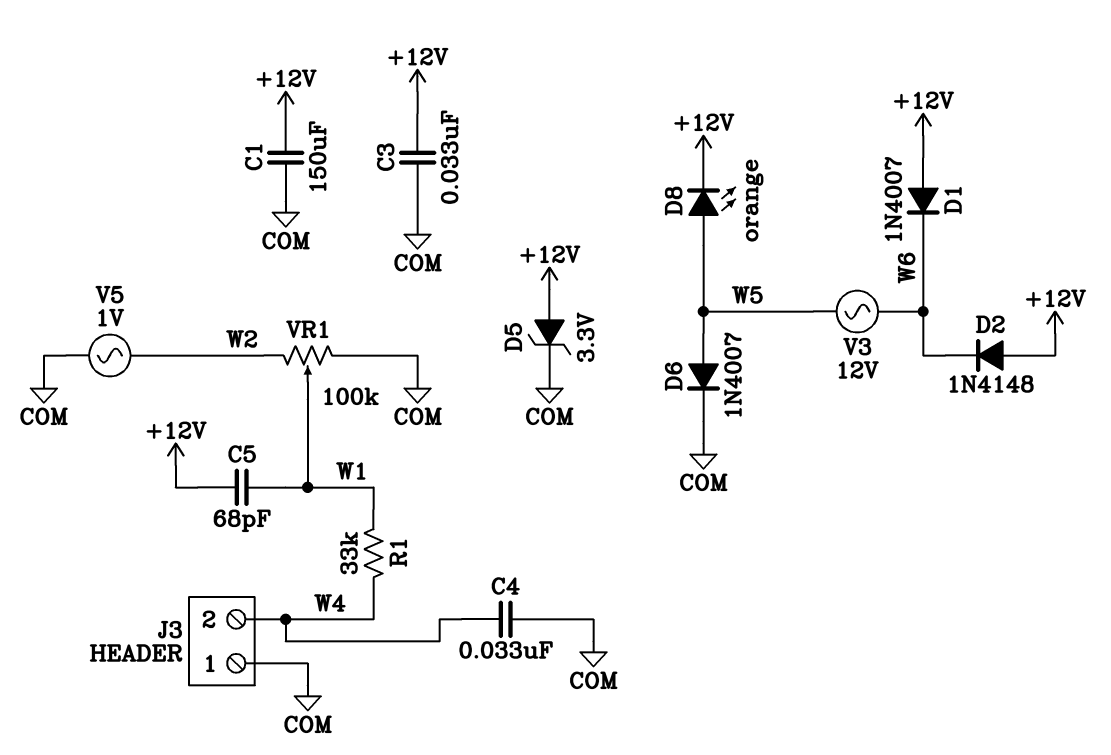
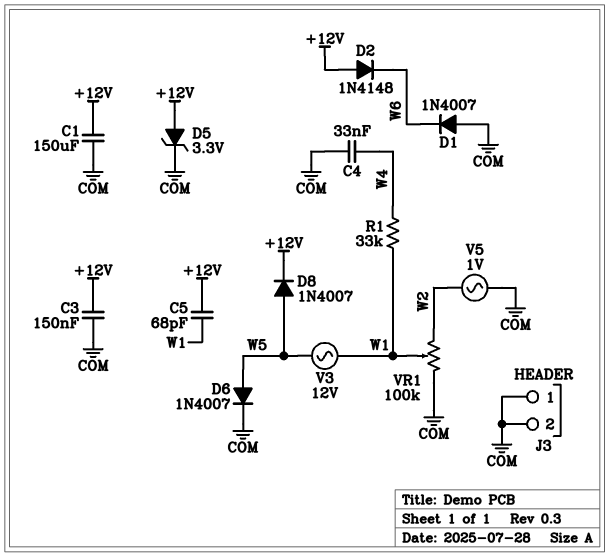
C3: 33nF (+12V, COM) -> 150nF (+12V, COM)
D1: diode 1N4007 (A +12V, K W6) -> diode 1N4007 (A COM, K W6)
D8: LED orange (A W5, K +12V) -> diode 1N4007 (A W5, K +12V)
J3 pin 2: W4 -> COM
V3: AC 12V (W5, W6) -> AC 12V (W1, W5)

